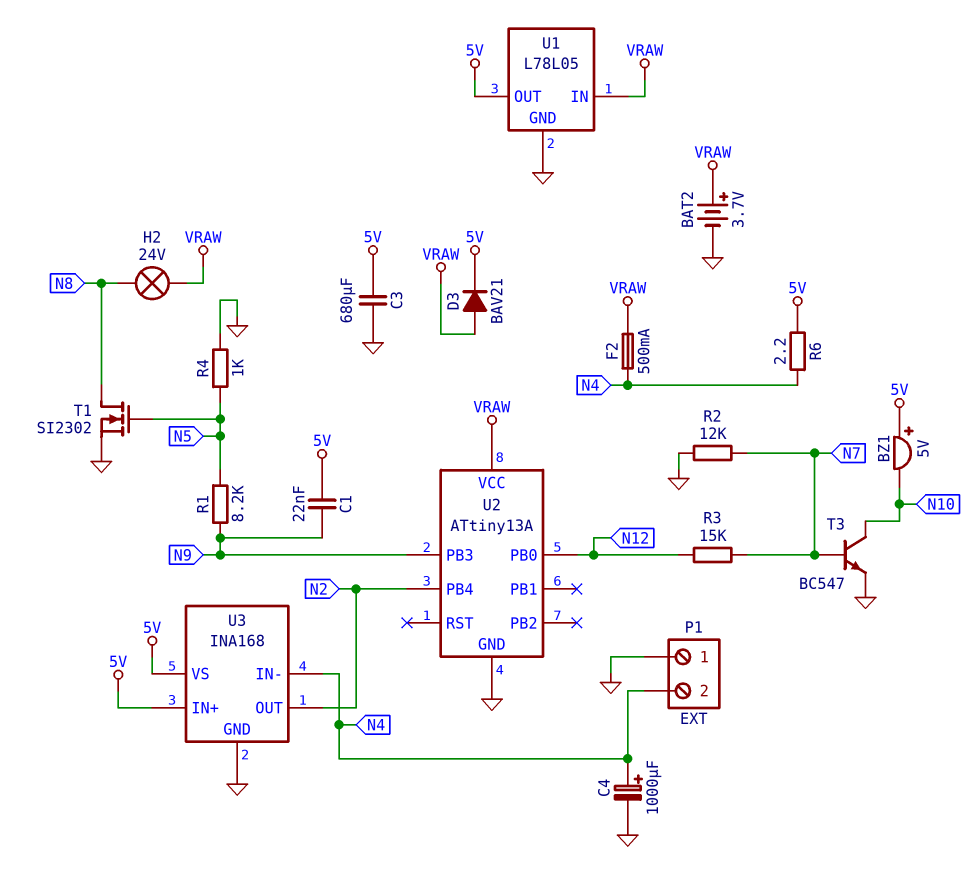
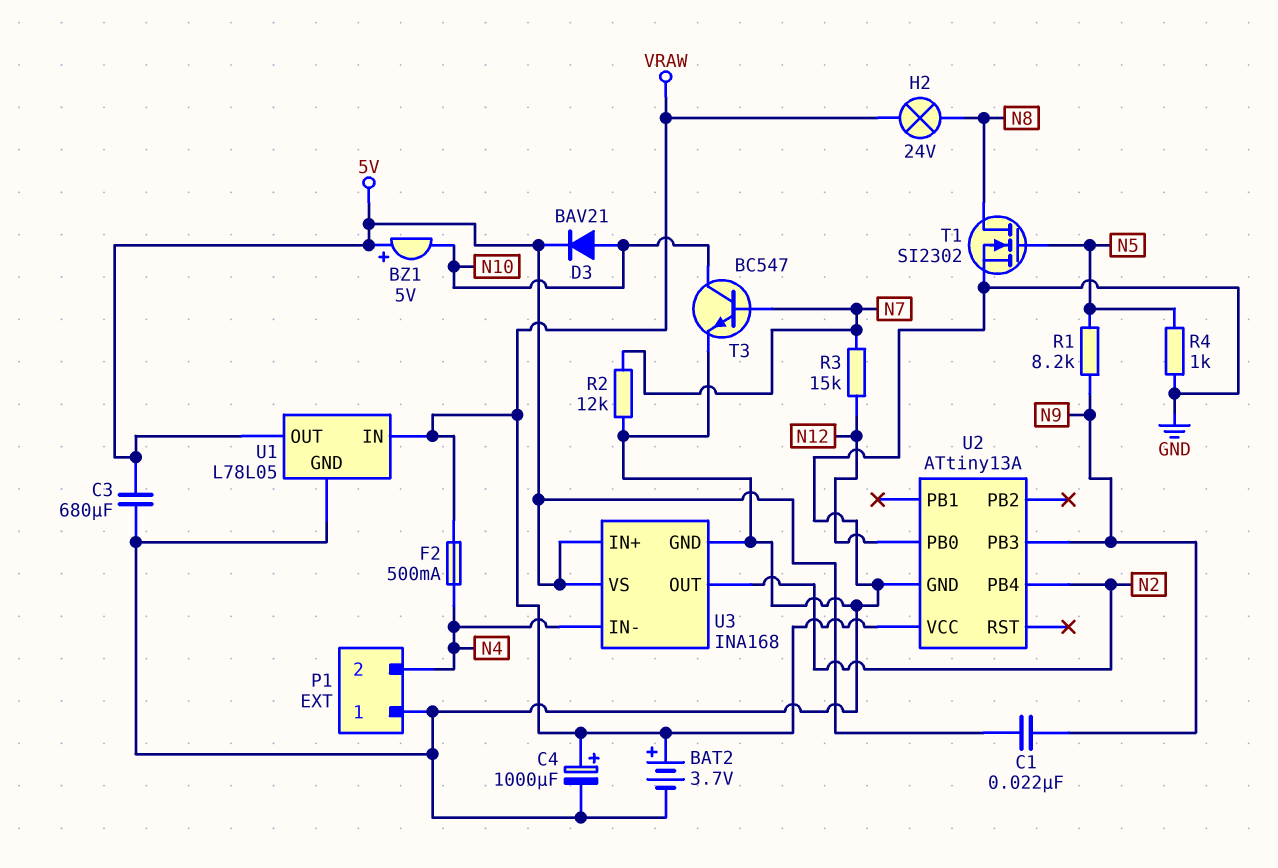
C4: 1000uF (plus N4, minus GND) -> 1000uF (plus VRAW, minus GND)
D3: diode BAV21 (A VRAW, K 5V) -> diode BAV21 (A N10, K 5V)
R6: 2.2 (5V, N4) -> none

